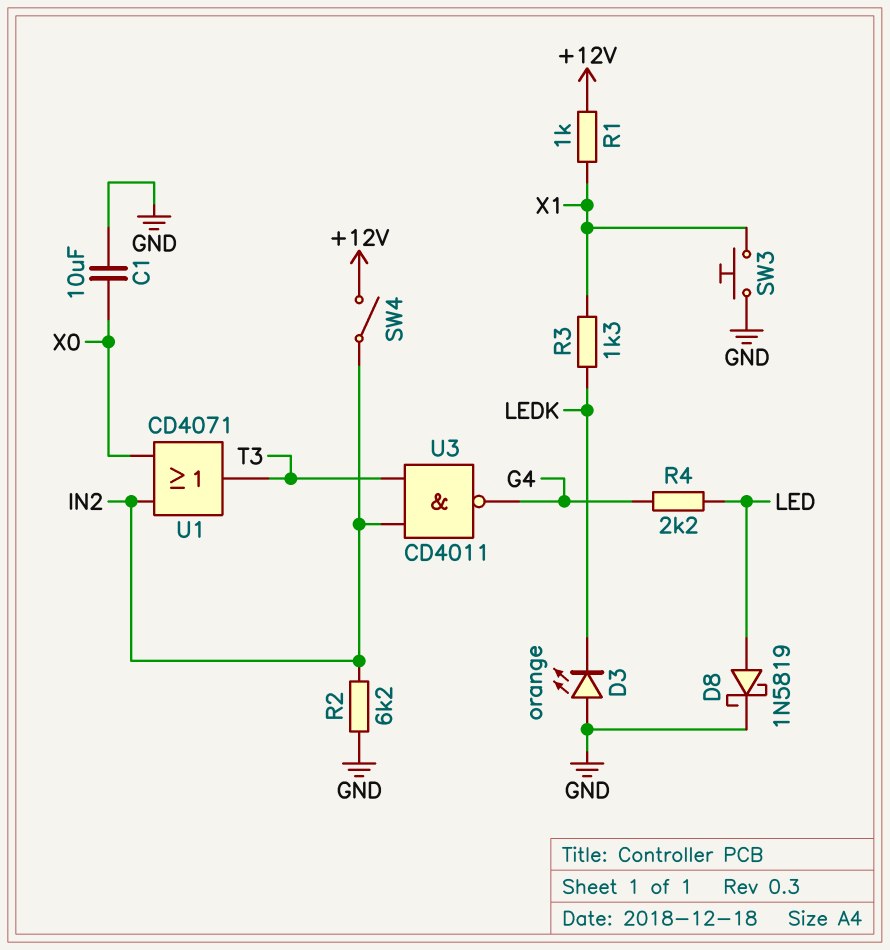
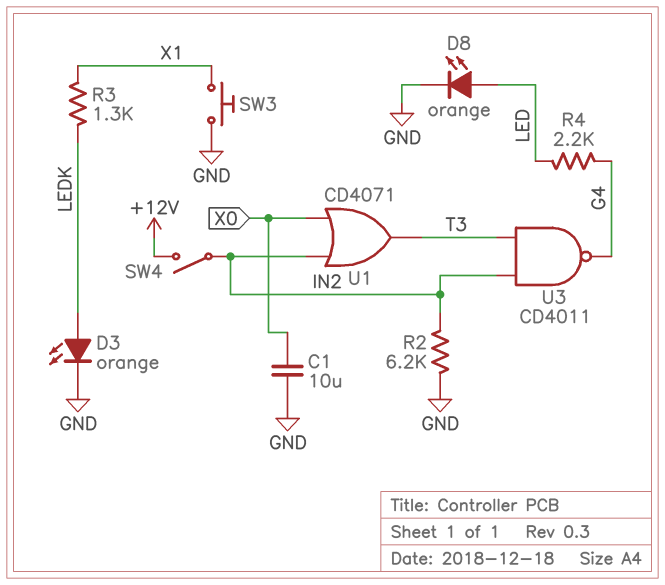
D3: LED orange (A GND, K LEDK) -> LED orange (A LEDK, K GND)
D8: schottky 1N5819 (A LED, K GND) -> LED orange (A LED, K GND)
R1: 1k (+12V, X1) -> none

